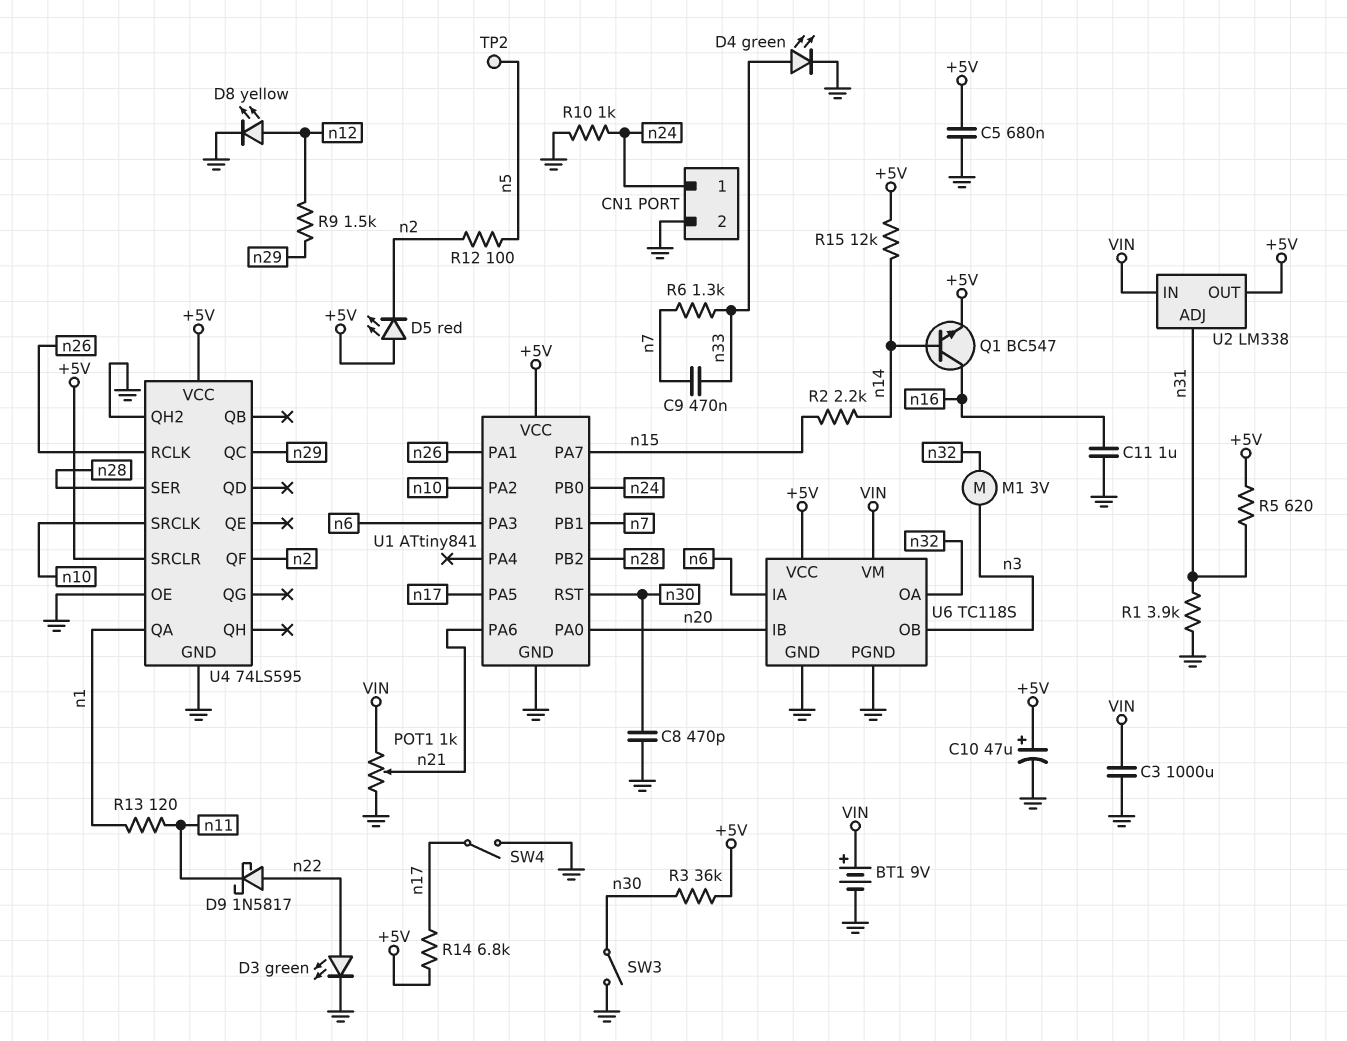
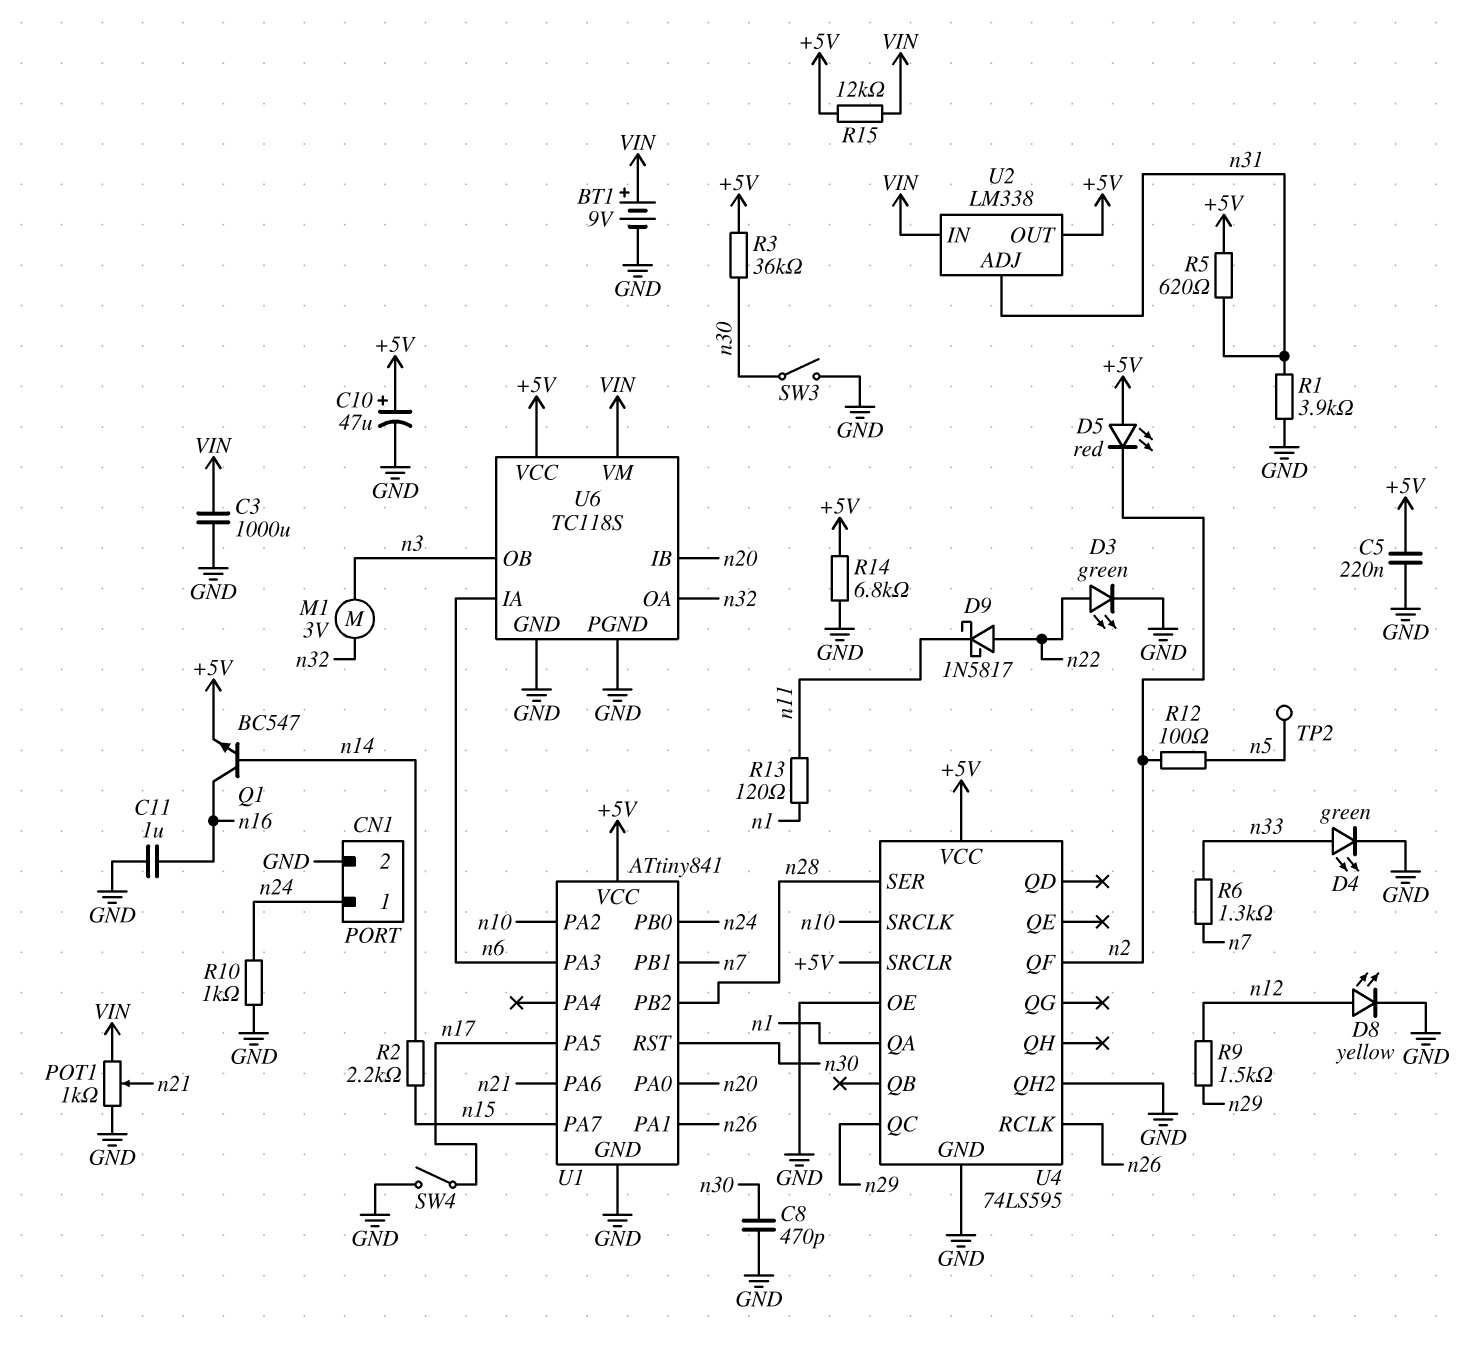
C5: 680nF (+5V, GND) -> 220nF (+5V, GND)
C9: 470nF (n7, n33) -> none
R14: 6.8k (+5V, n17) -> 6.8k (+5V, GND)
R15: 12k (+5V, n14) -> 12k (+5V, VIN)

